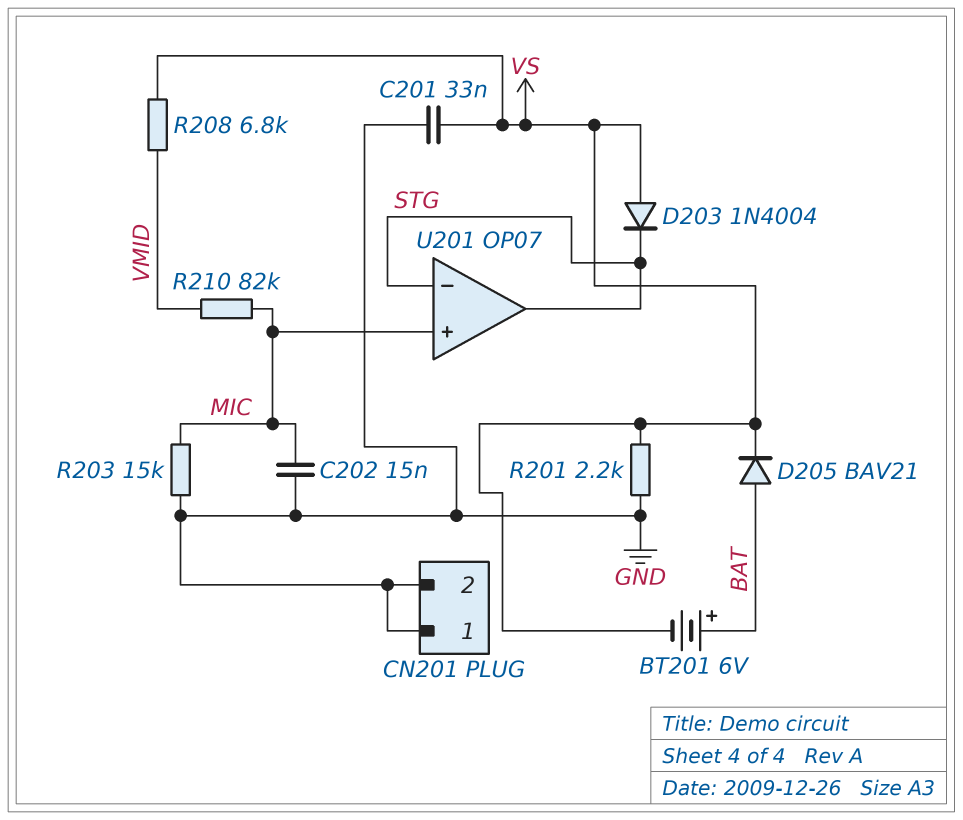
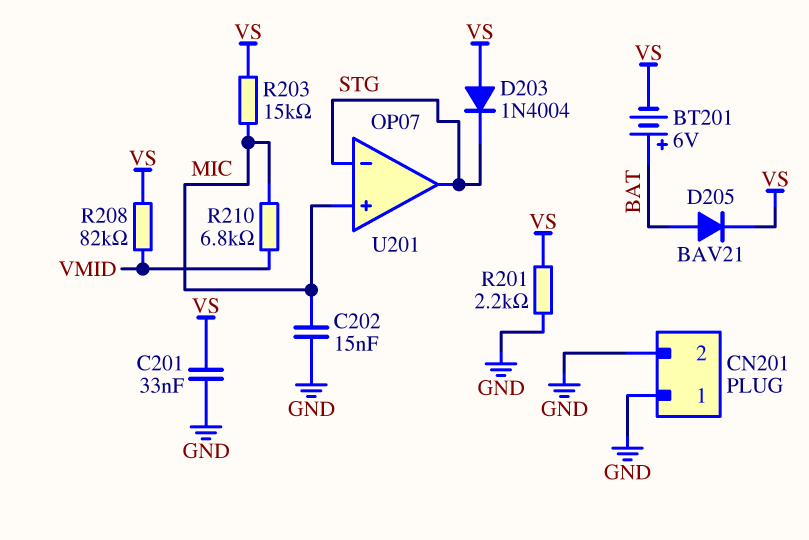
R203: 15k (GND, MIC) -> 15k (MIC, VS)
R208: 6.8k (VMID, VS) -> 82k (VMID, VS)
R210: 82k (MIC, VMID) -> 6.8k (MIC, VMID)

